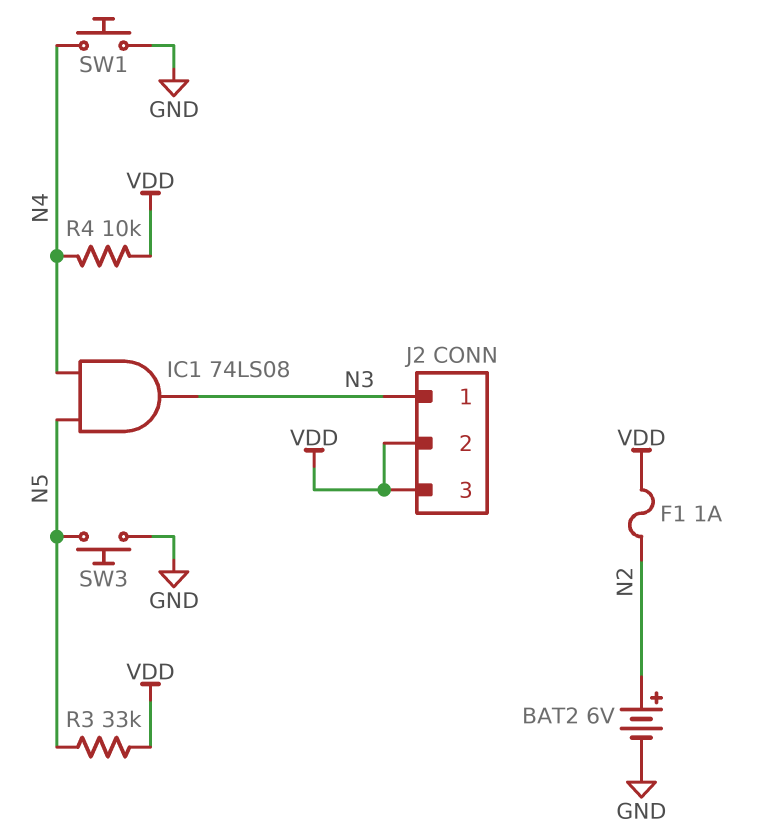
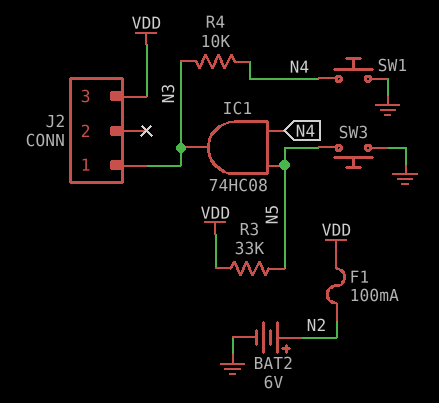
F1: 1A (N2, VDD) -> 100mA (N2, VDD)
IC1: AND 74LS08 (in N4, in N5, out N3) -> AND 74HC08 (in N4, in N5, out N3)
J2 pin 2: VDD -> none
R4: 10k (N4, VDD) -> 10k (N3, N4)

